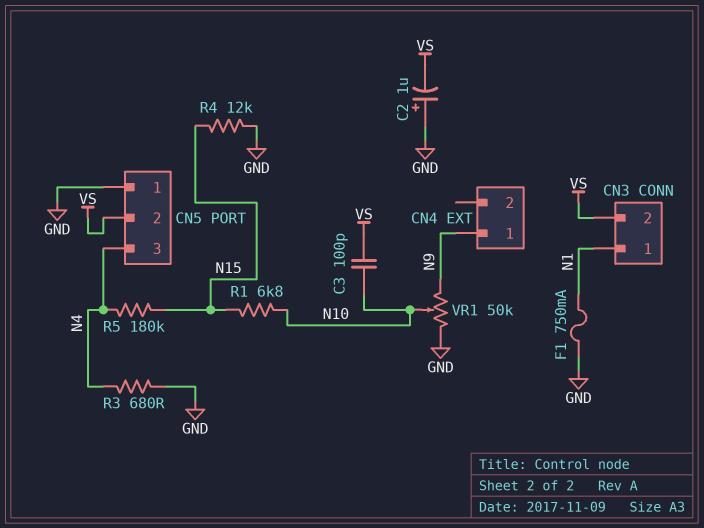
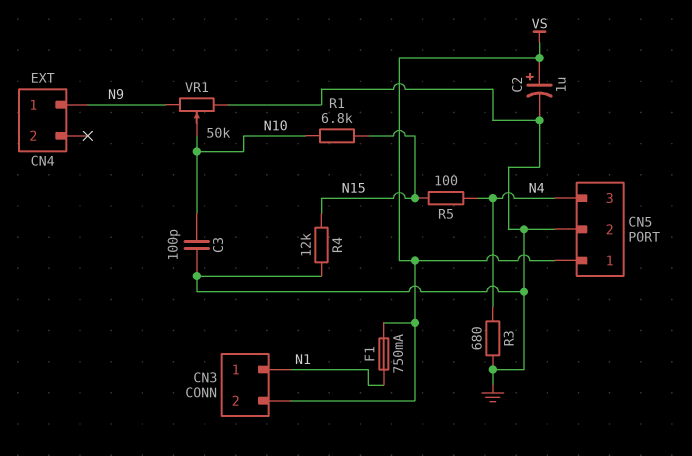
C2: 1uF (plus GND, minus VS) -> 1uF (plus VS, minus GND)
C3: 100pF (N10, VS) -> 100pF (GND, N10)
CN5 pin 1: GND -> VS
CN5 pin 2: VS -> GND
F1: 750mA (GND, N1) -> 750mA (N1, VS)
R5: 180k (N4, N15) -> 100 (N4, N15)

